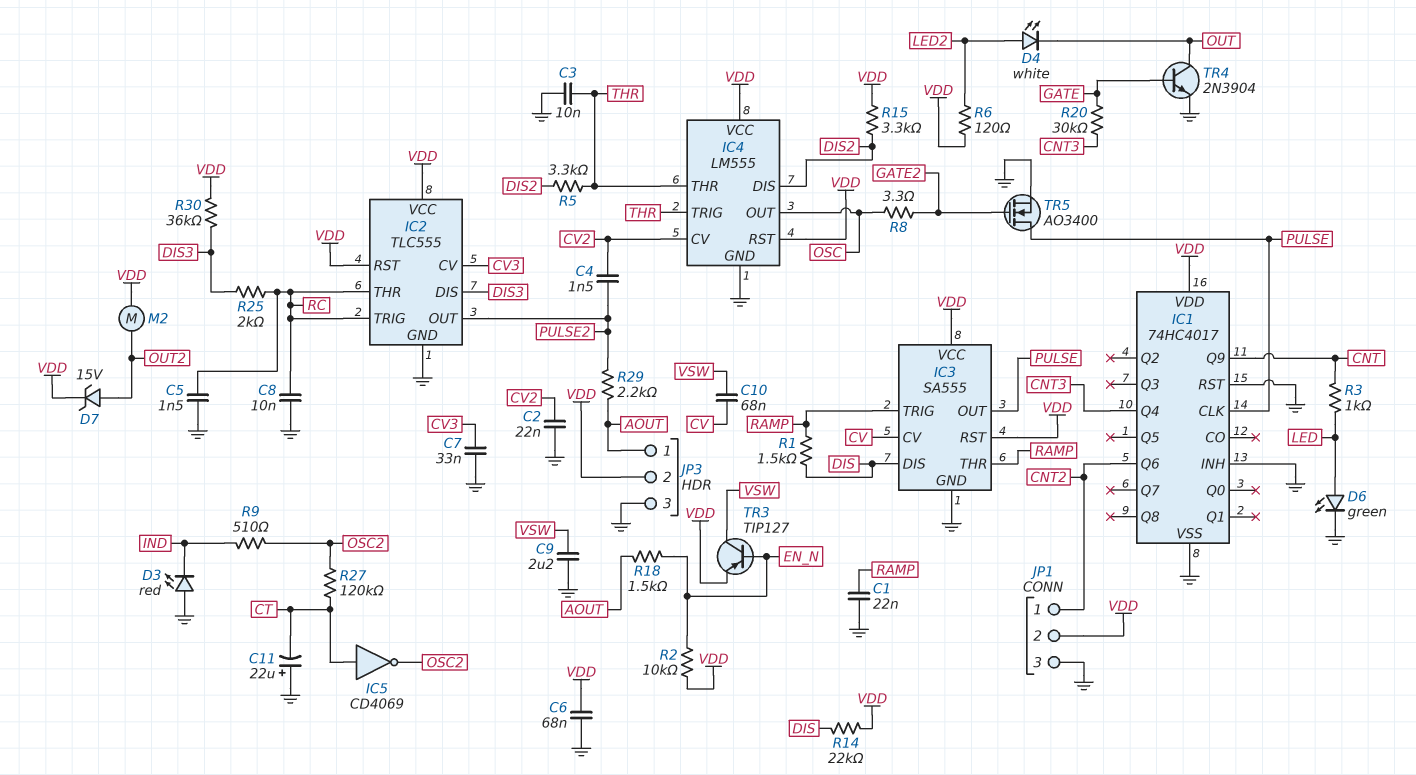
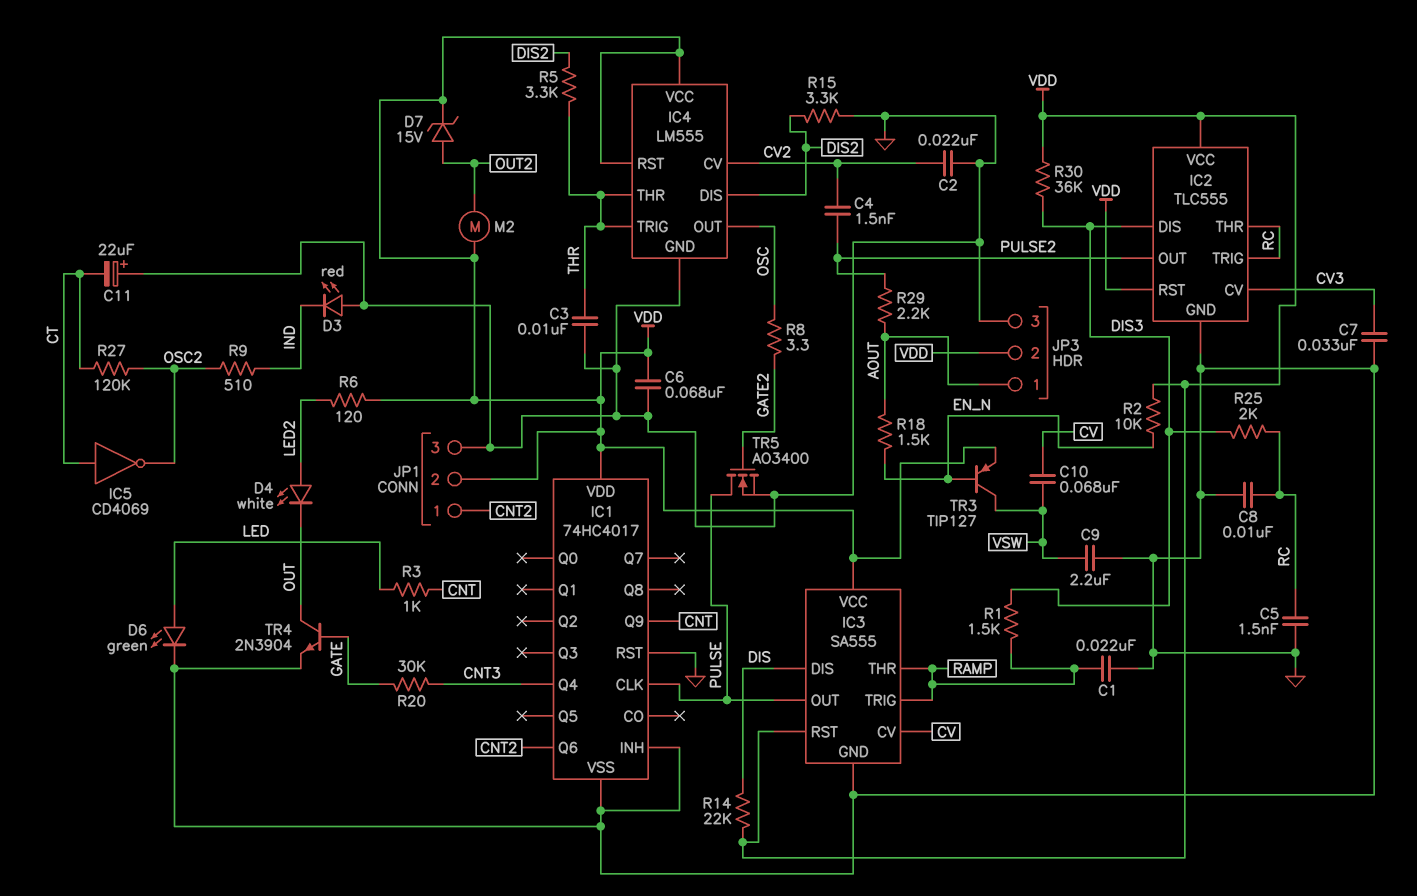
R1: 1.5k (DIS, RAMP) -> 1.5k (DIS3, RAMP)
R15: 3.3k (DIS2, VDD) -> 3.3k (DIS2, GND)

